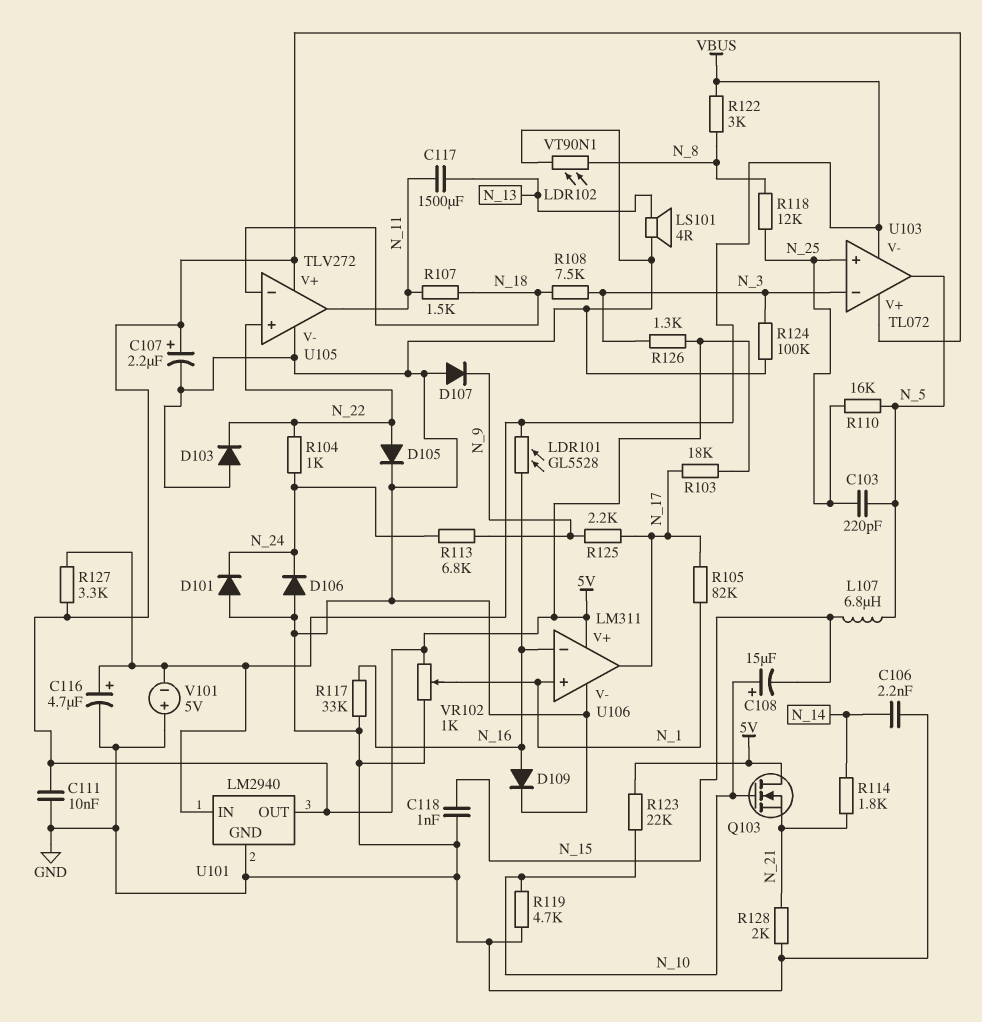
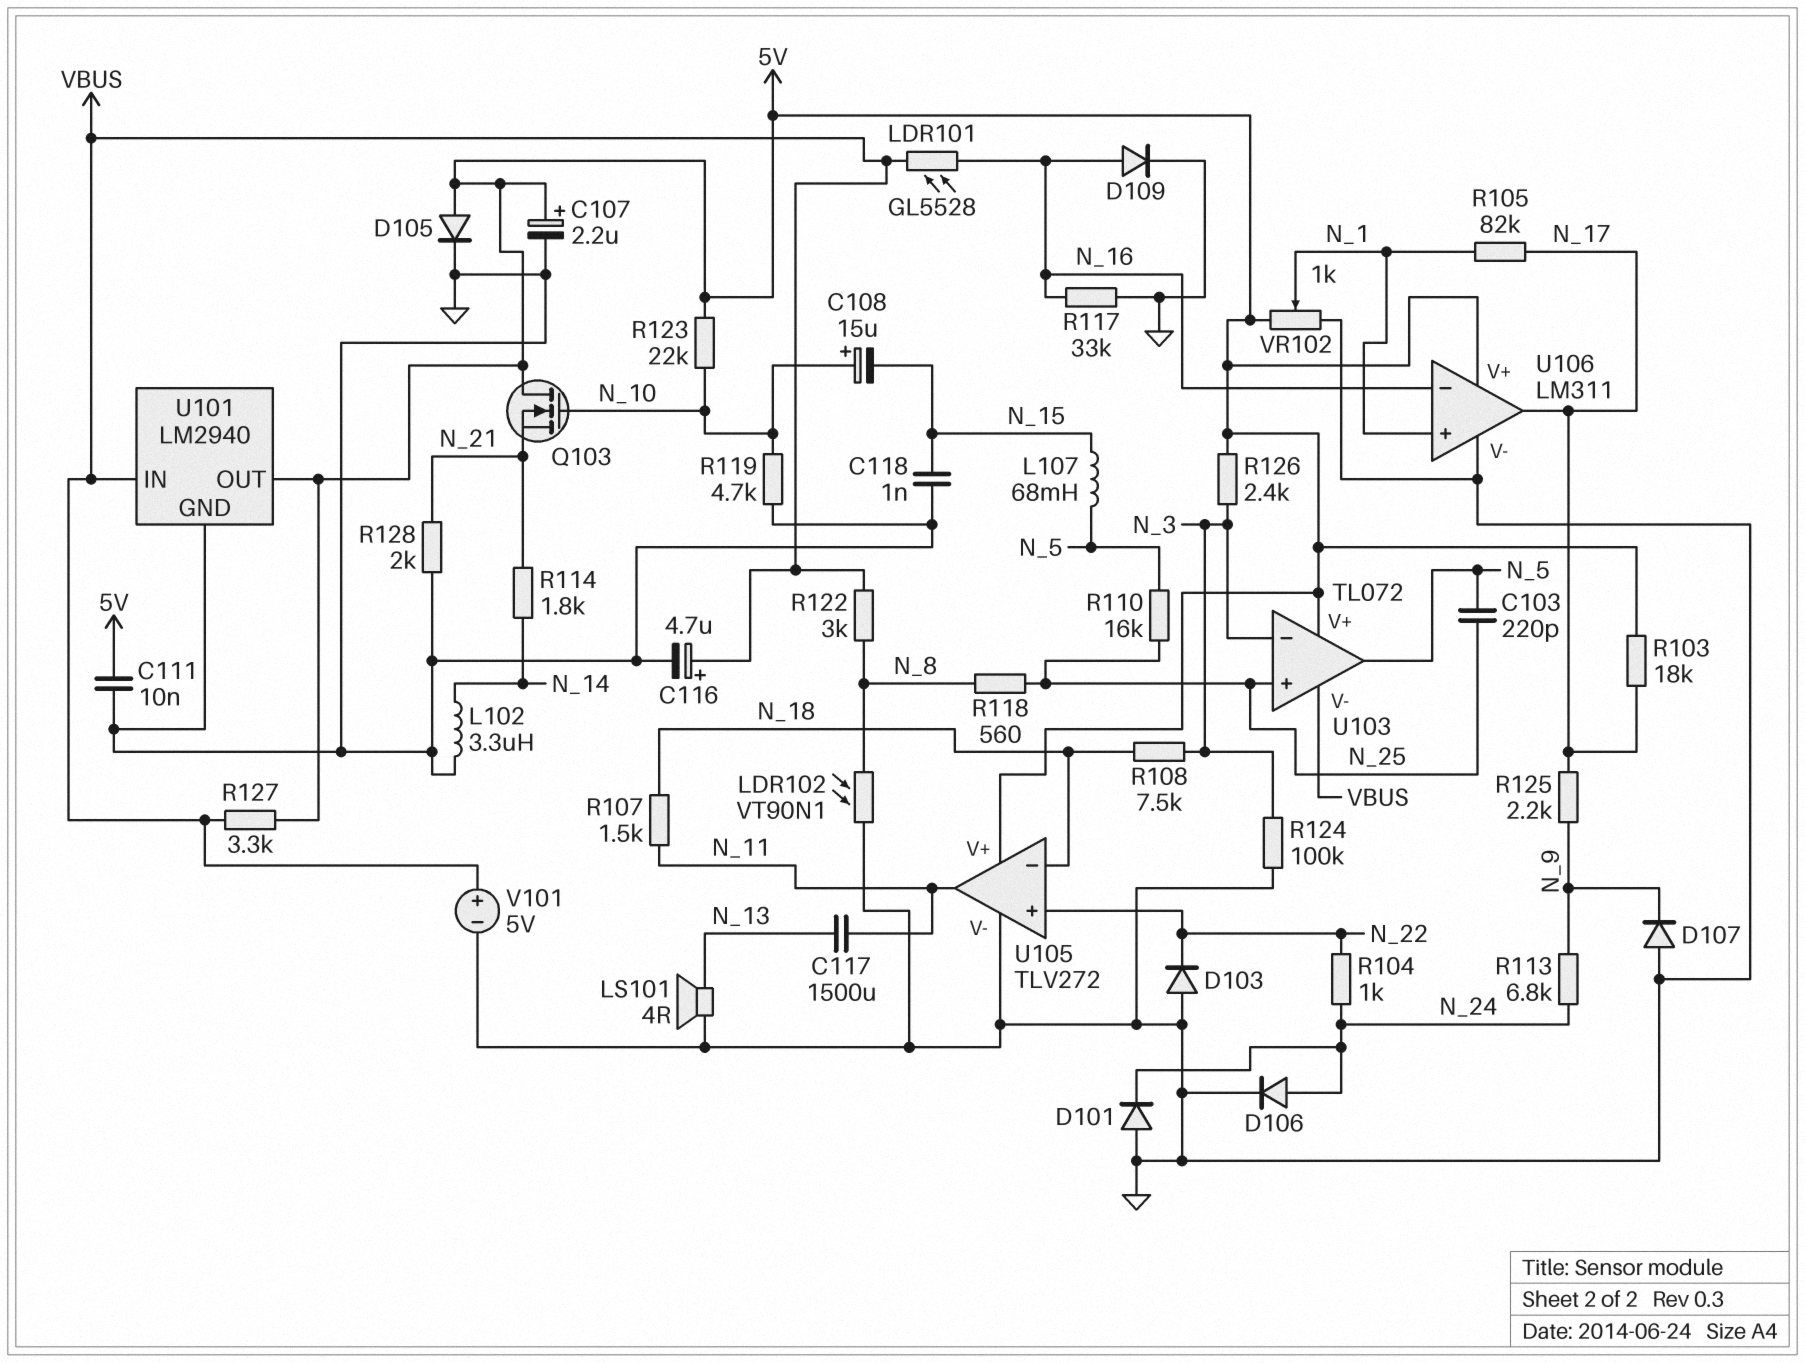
C106: 2.2nF (GND, N_14) -> none
D105: diode (A N_22, K GND) -> diode (A 5V, K GND)
D106: diode (A GND, K N_24) -> diode (A N_24, K GND)
L102: none -> 3.3uH (GND, N_14)
L107: 6.8uH (N_5, N_15) -> 68mH (N_5, N_15)
R118: 12k (N_8, N_25) -> 560 (N_8, N_25)
R126: 1.3k (5V, N_3) -> 2.4k (5V, N_3)
V101: 5V (plus GND, minus VBUS) -> 5V (plus VBUS, minus GND)

